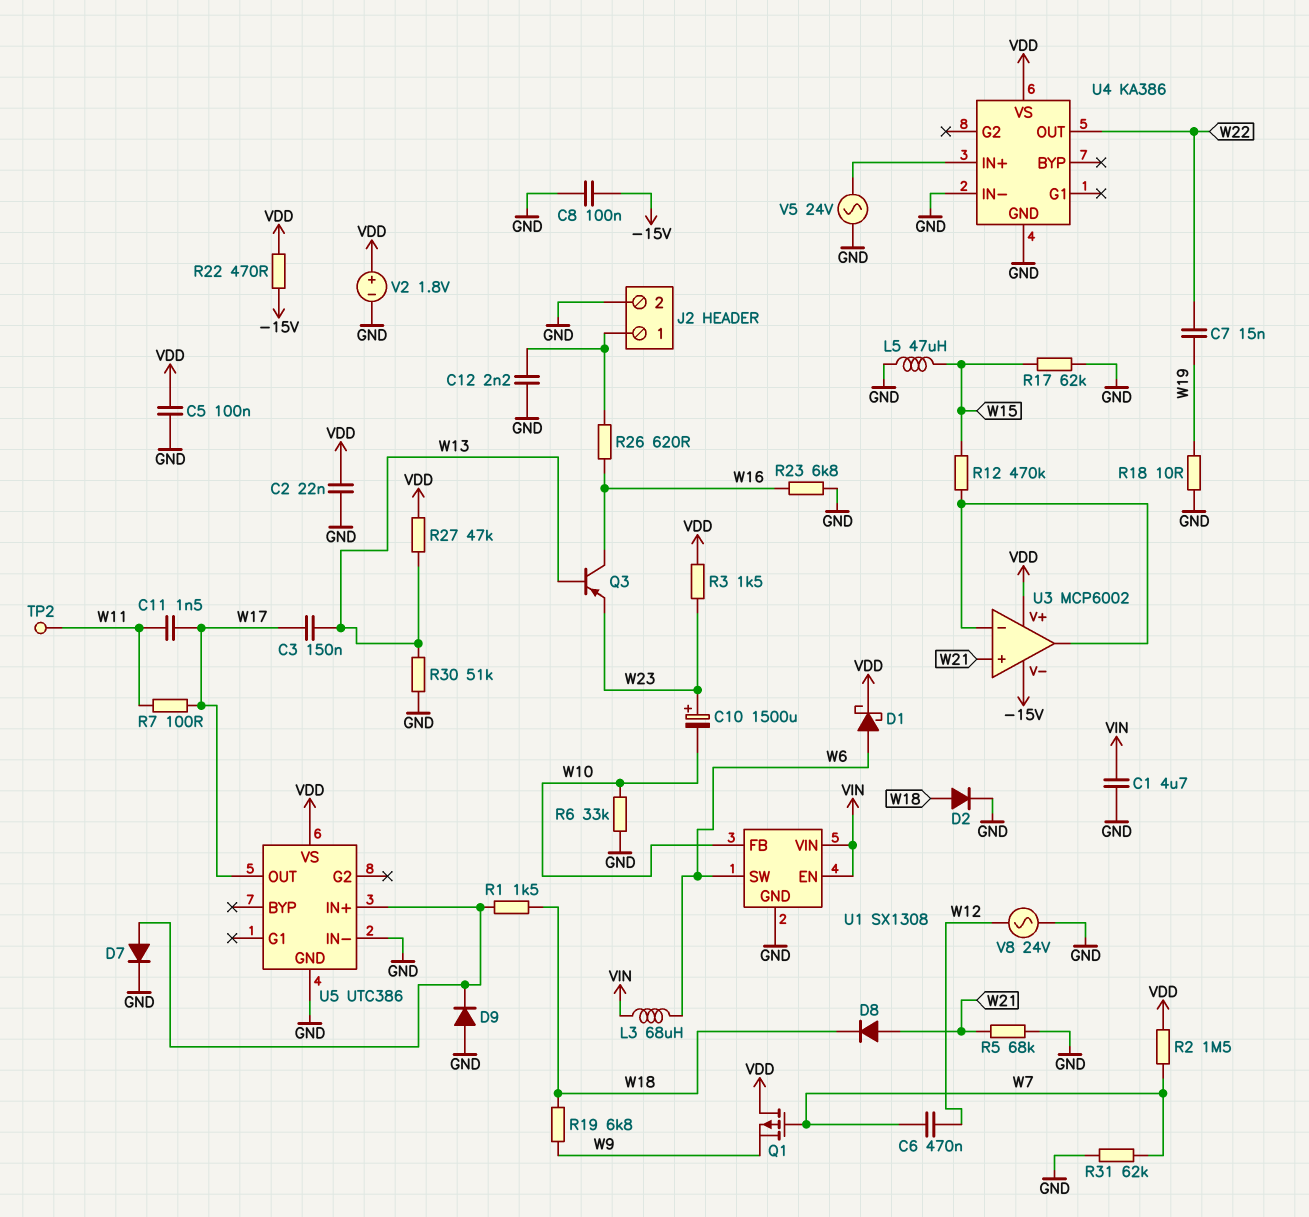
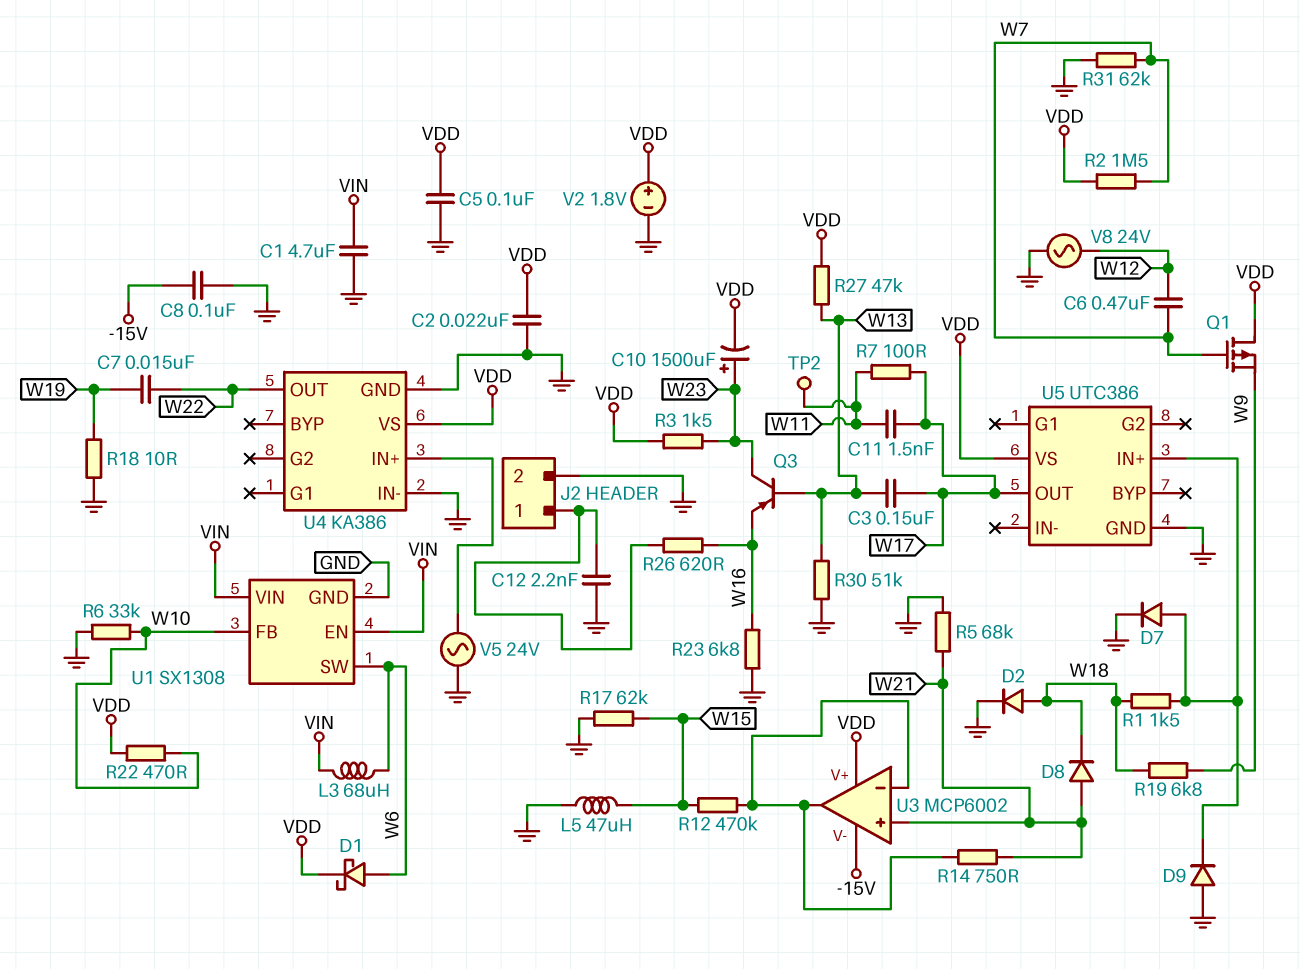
C10: 1500uF (plus W23, minus W10) -> 1500uF (plus W23, minus VDD)
Q3: PNP (B W13, C W16, E W23) -> PNP (B W13, C W23, E W16)
R14: none -> 750 (U3/in-, W21)
R22: 470 (-15V, VDD) -> 470 (VDD, W10)
U5 pin IN-: GND -> none

